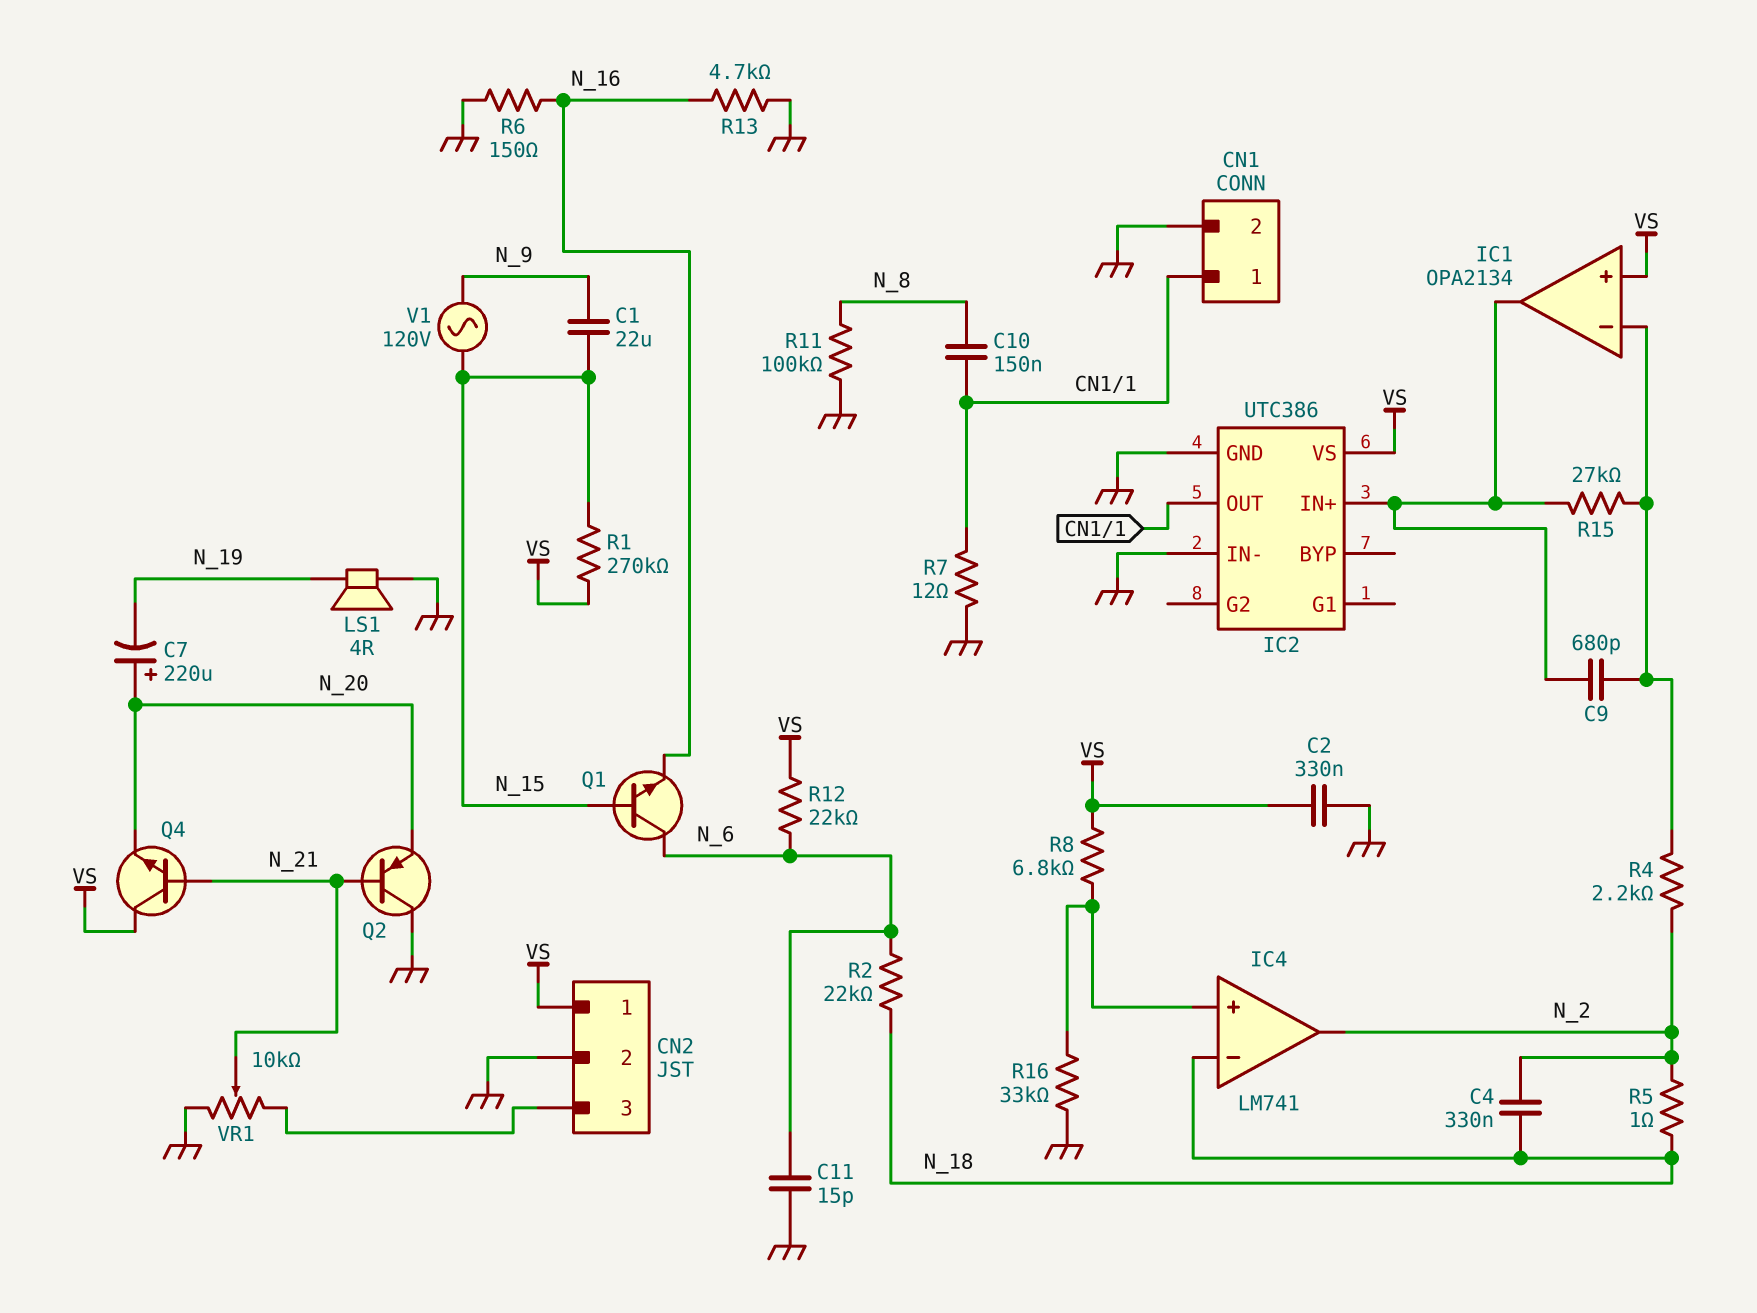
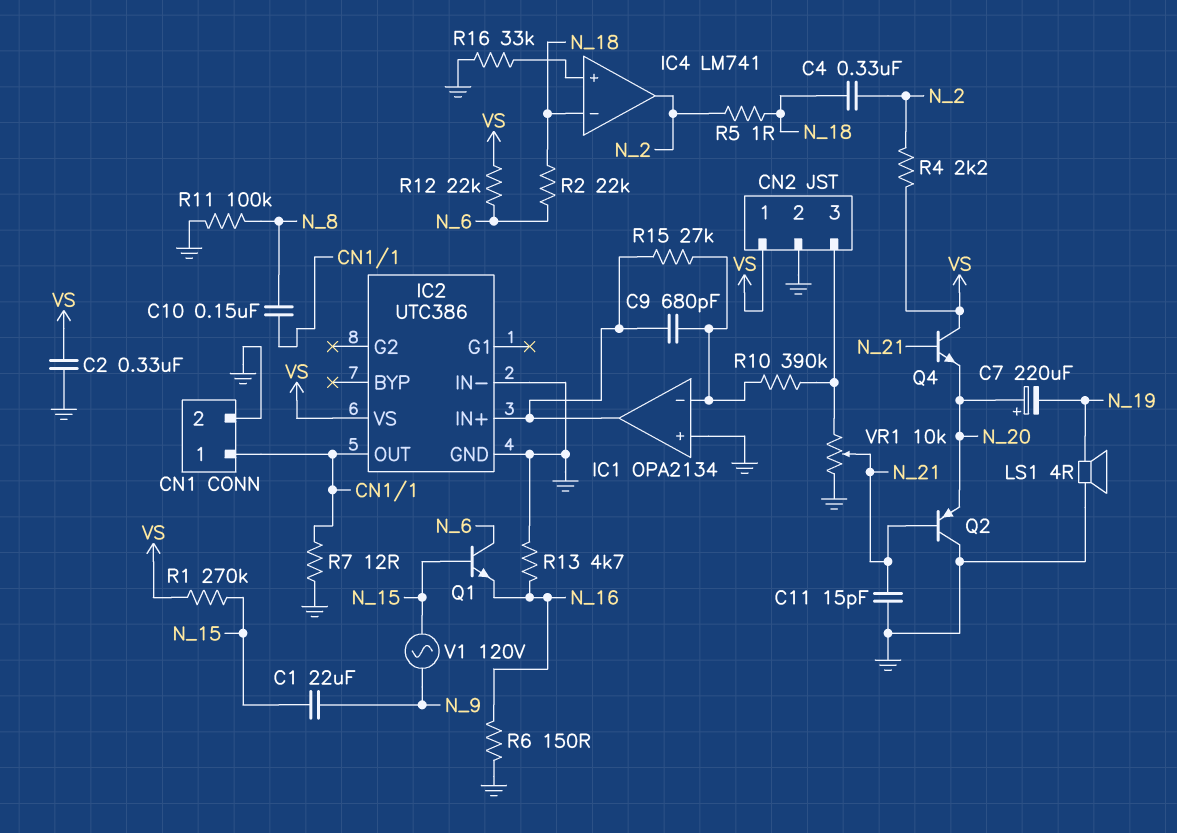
C11: 15pF (GND, N_6) -> 15pF (GND, N_21)
IC1 pin in+: VS -> GND
R4: 2.2k (IC1/in-, N_2) -> 2.2k (N_2, VS)
R8: 6.8k (IC4/in+, VS) -> none
R10: none -> 390k (CN2/3, IC1/in-)

